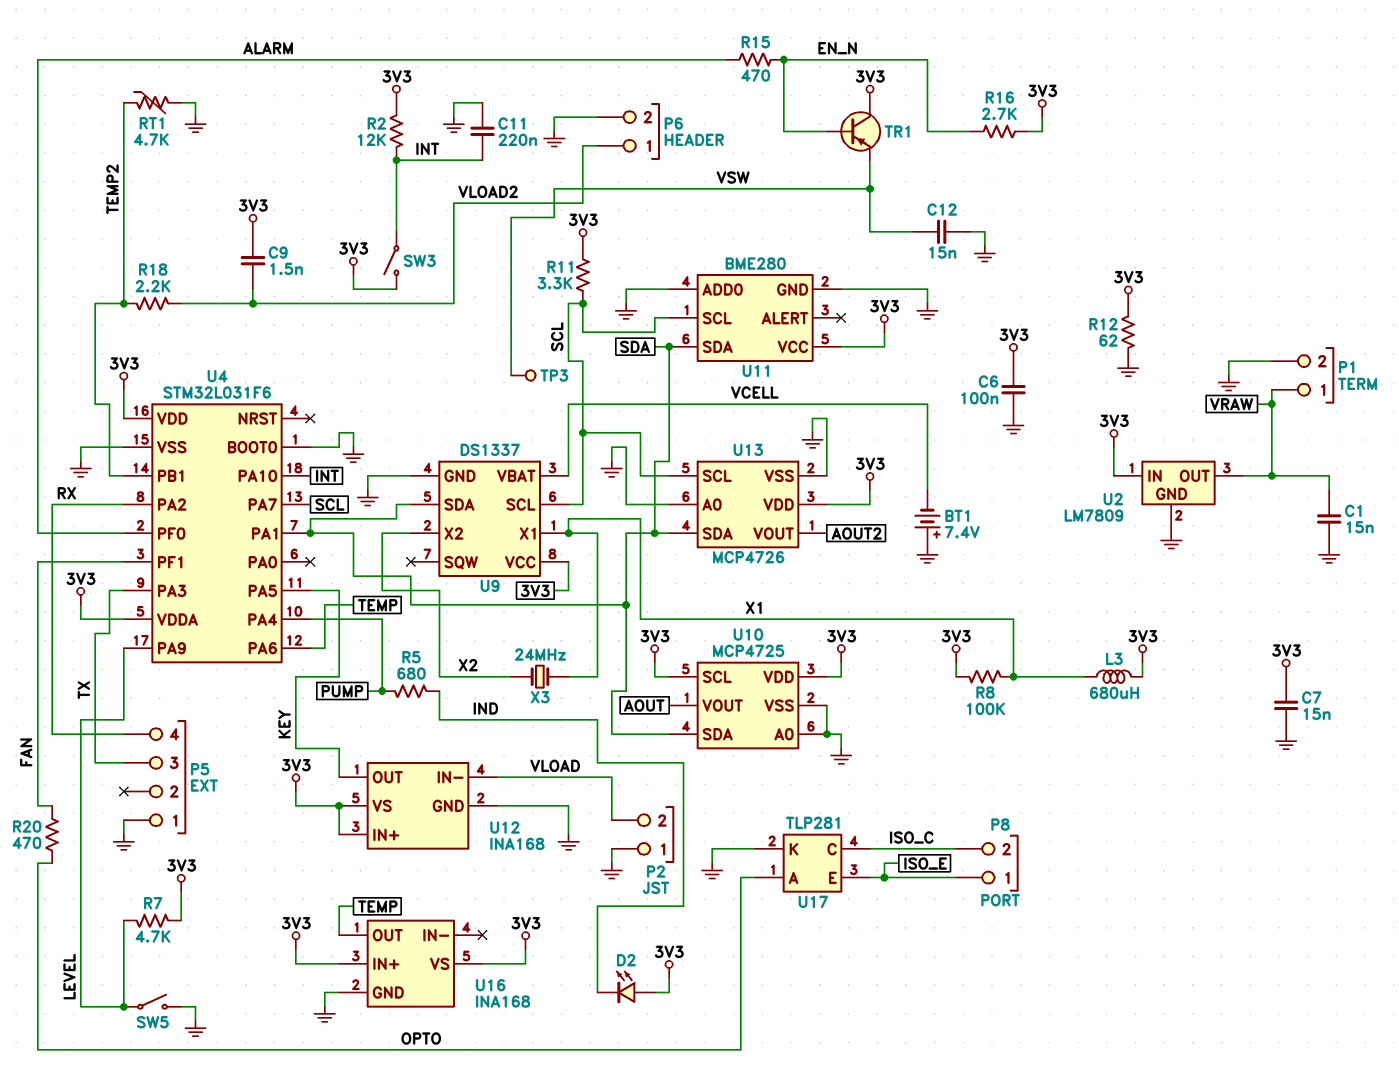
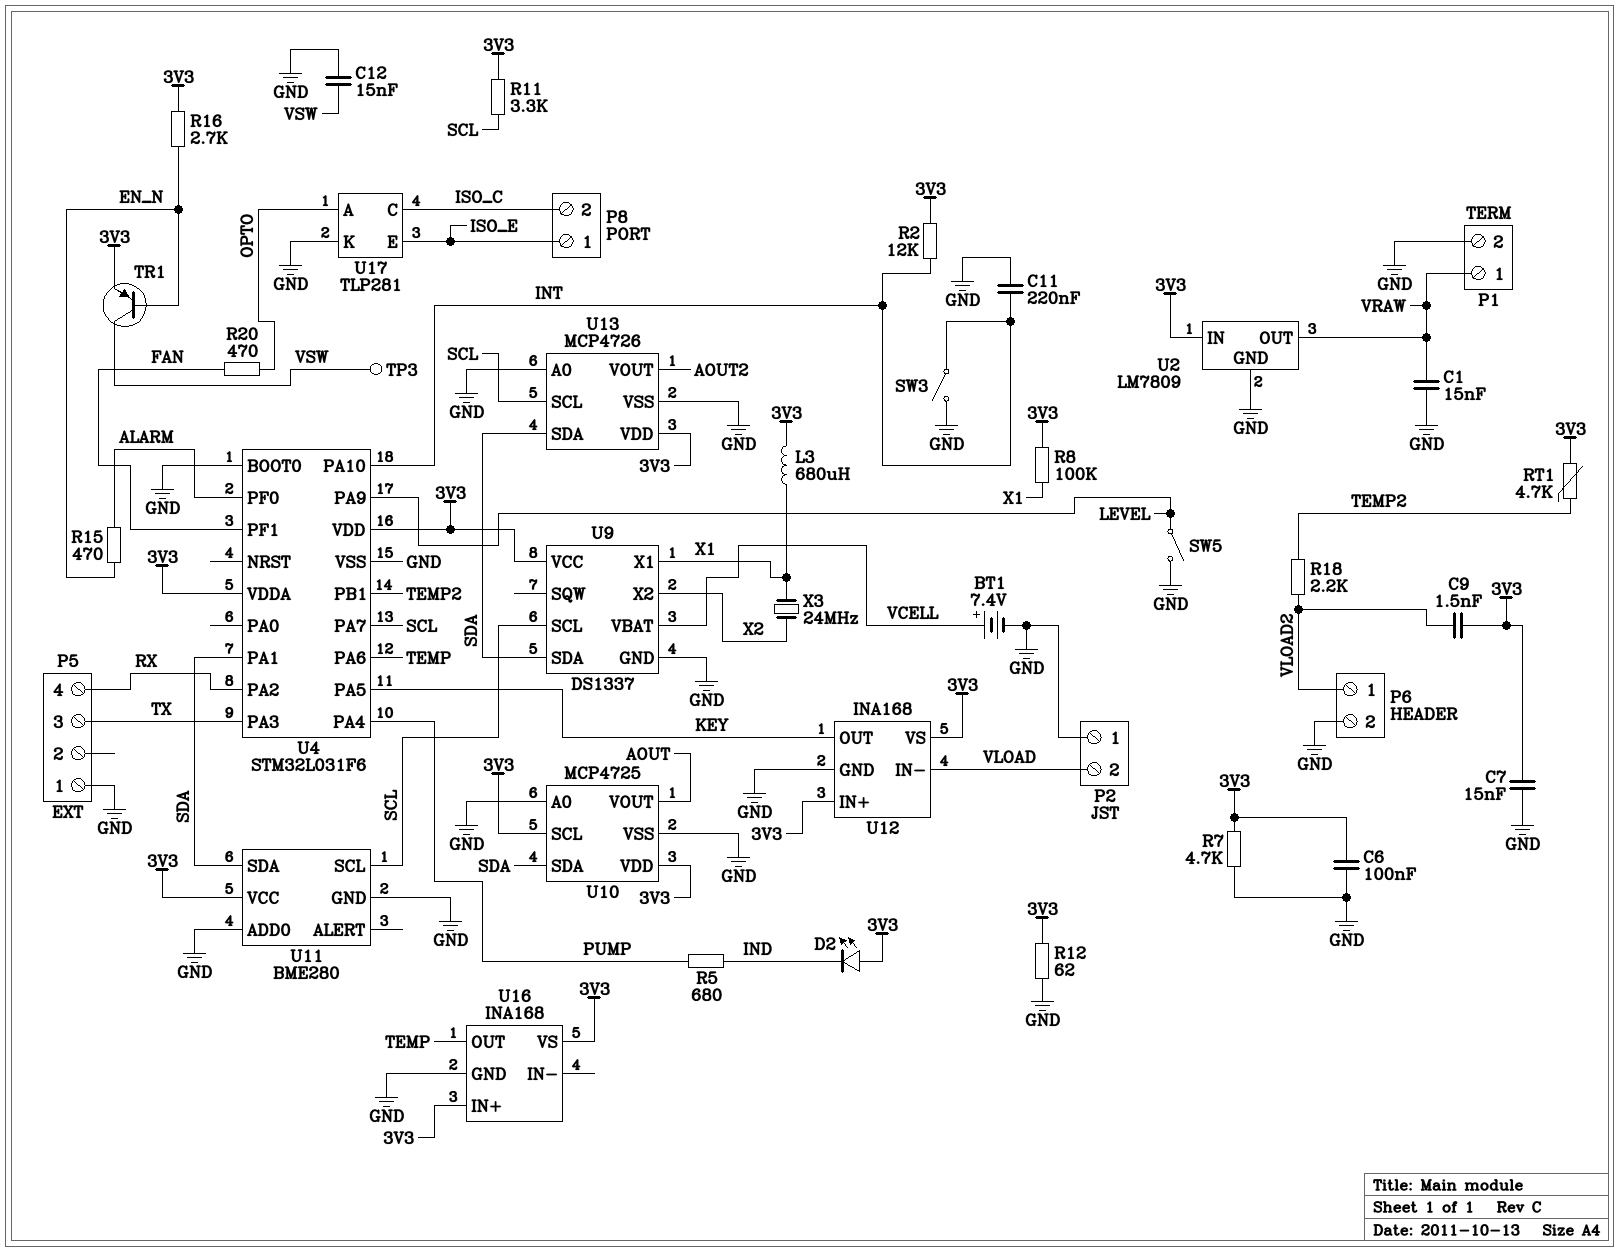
BT1: 7.4V (plus GND, minus VCELL) -> 7.4V (plus VCELL, minus GND)
R7: 4.7k (3V3, LEVEL) -> 4.7k (3V3, GND)
RT1: 4.7k (GND, TEMP2) -> 4.7k (3V3, TEMP2)
SW3: switch (3V3, INT) -> switch (GND, INT)
TR1: PNP (B EN_N, C 3V3, E VSW) -> PNP (B EN_N, C VSW, E 3V3)

